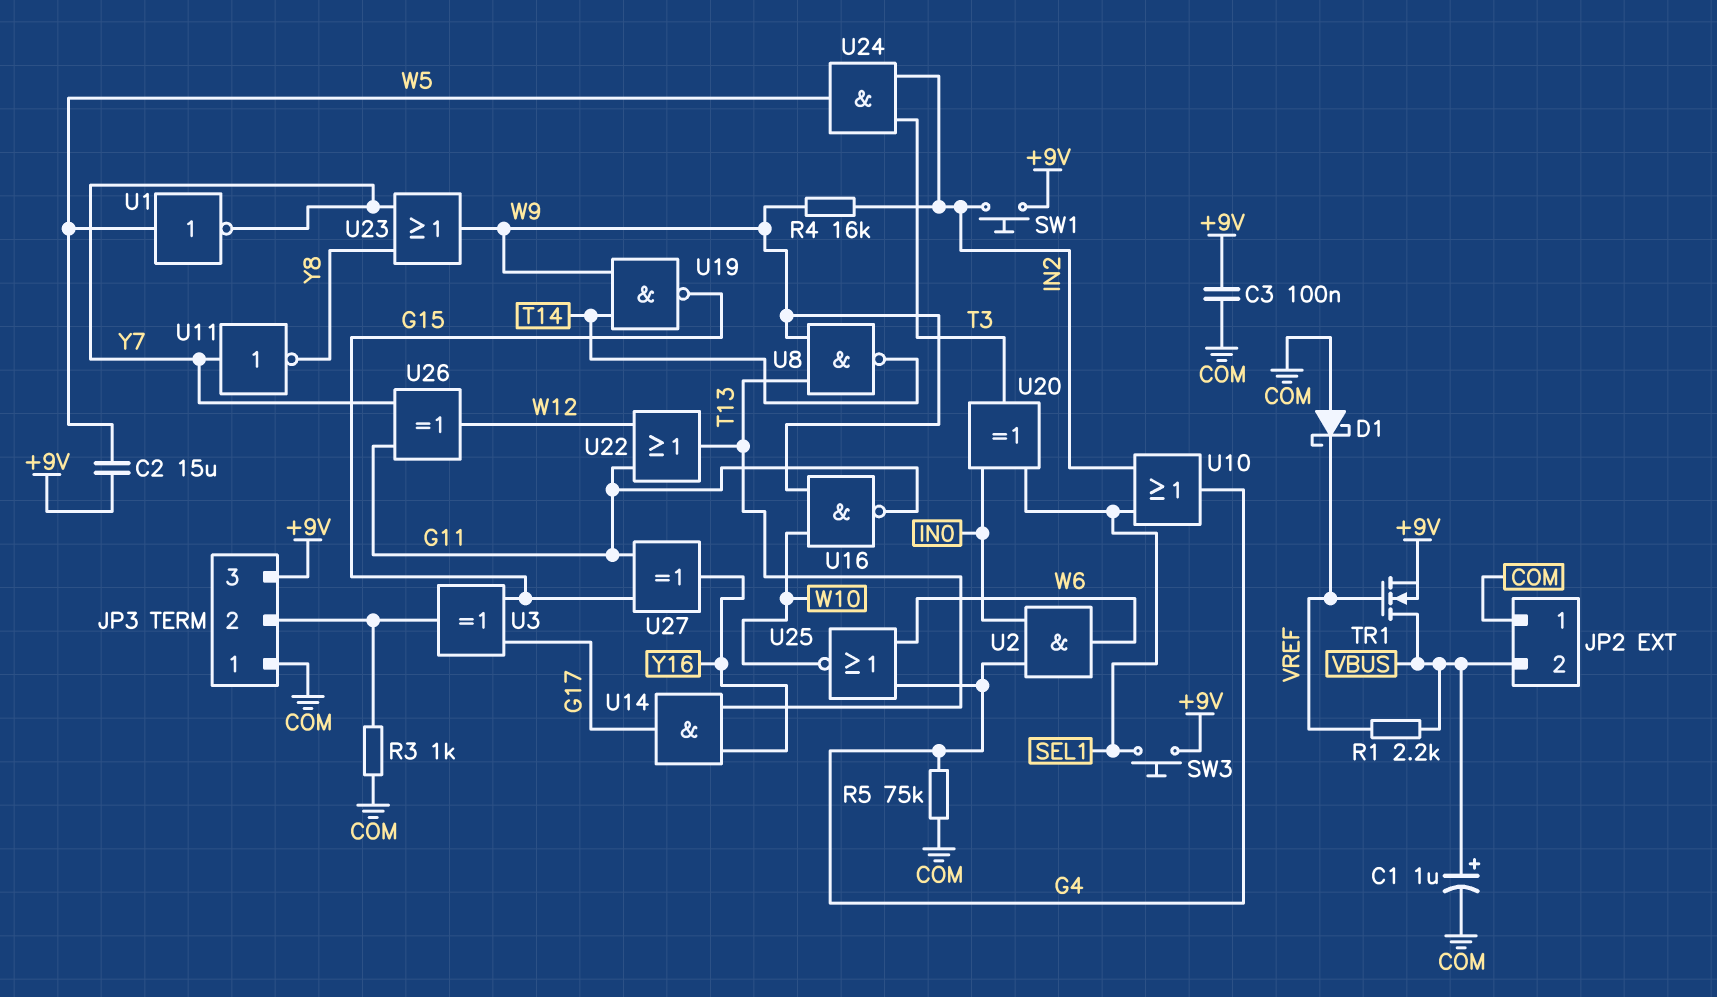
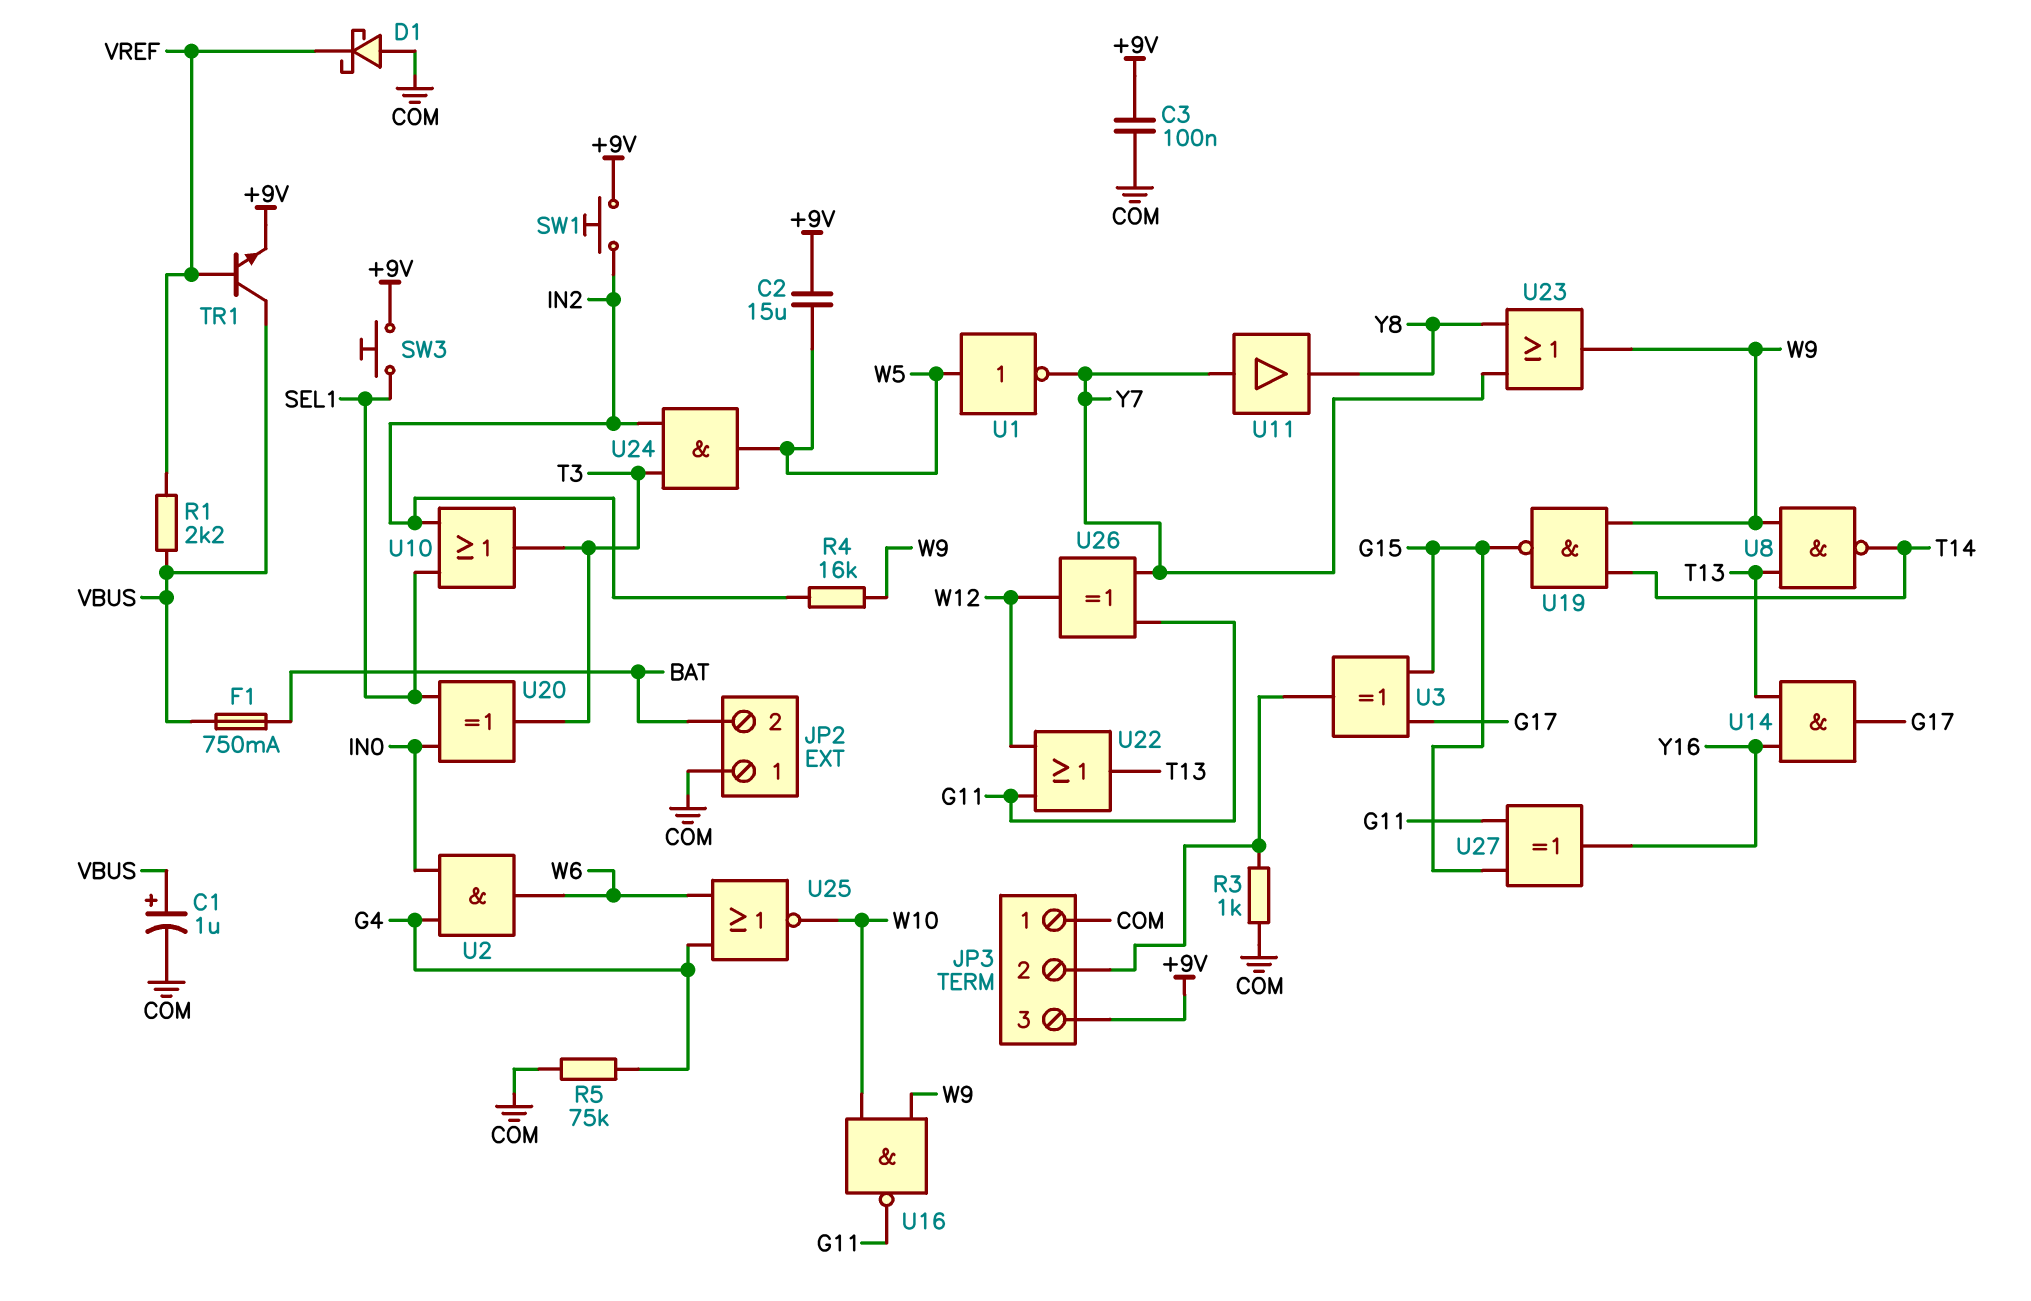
F1: none -> 750mA (BAT, VBUS)
JP2 pin 2: VBUS -> BAT
TR1: NMOS (G VREF, D VBUS, S +9V) -> NPN (B VREF, C VBUS, E +9V)
U10: OR (in IN2, in SEL1, out G4) -> OR (in IN2, in SEL1, out T3)
U11: NOT (in Y7, out Y8) -> buffer (in Y7, out Y8)

